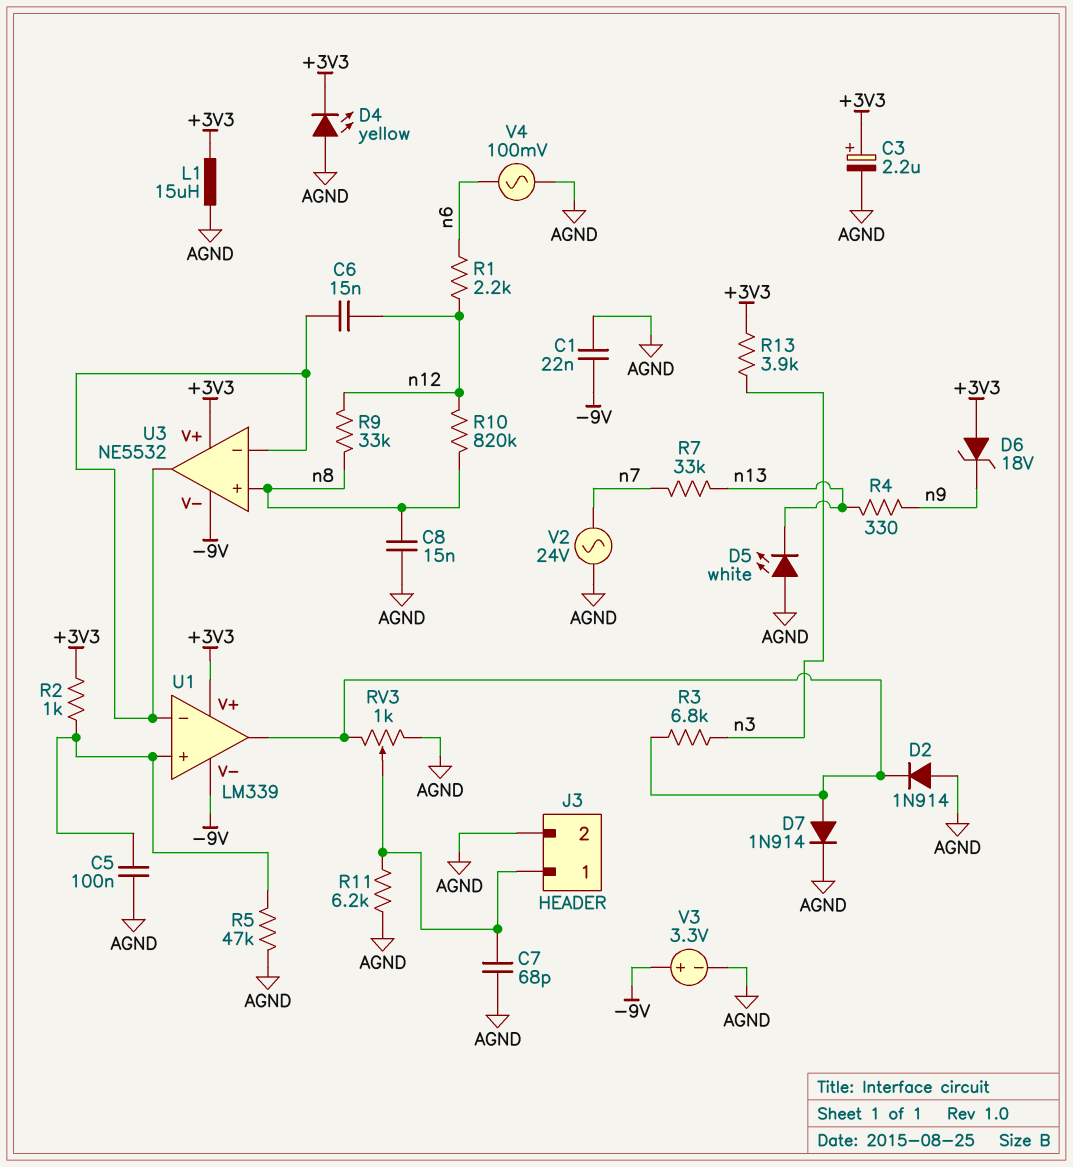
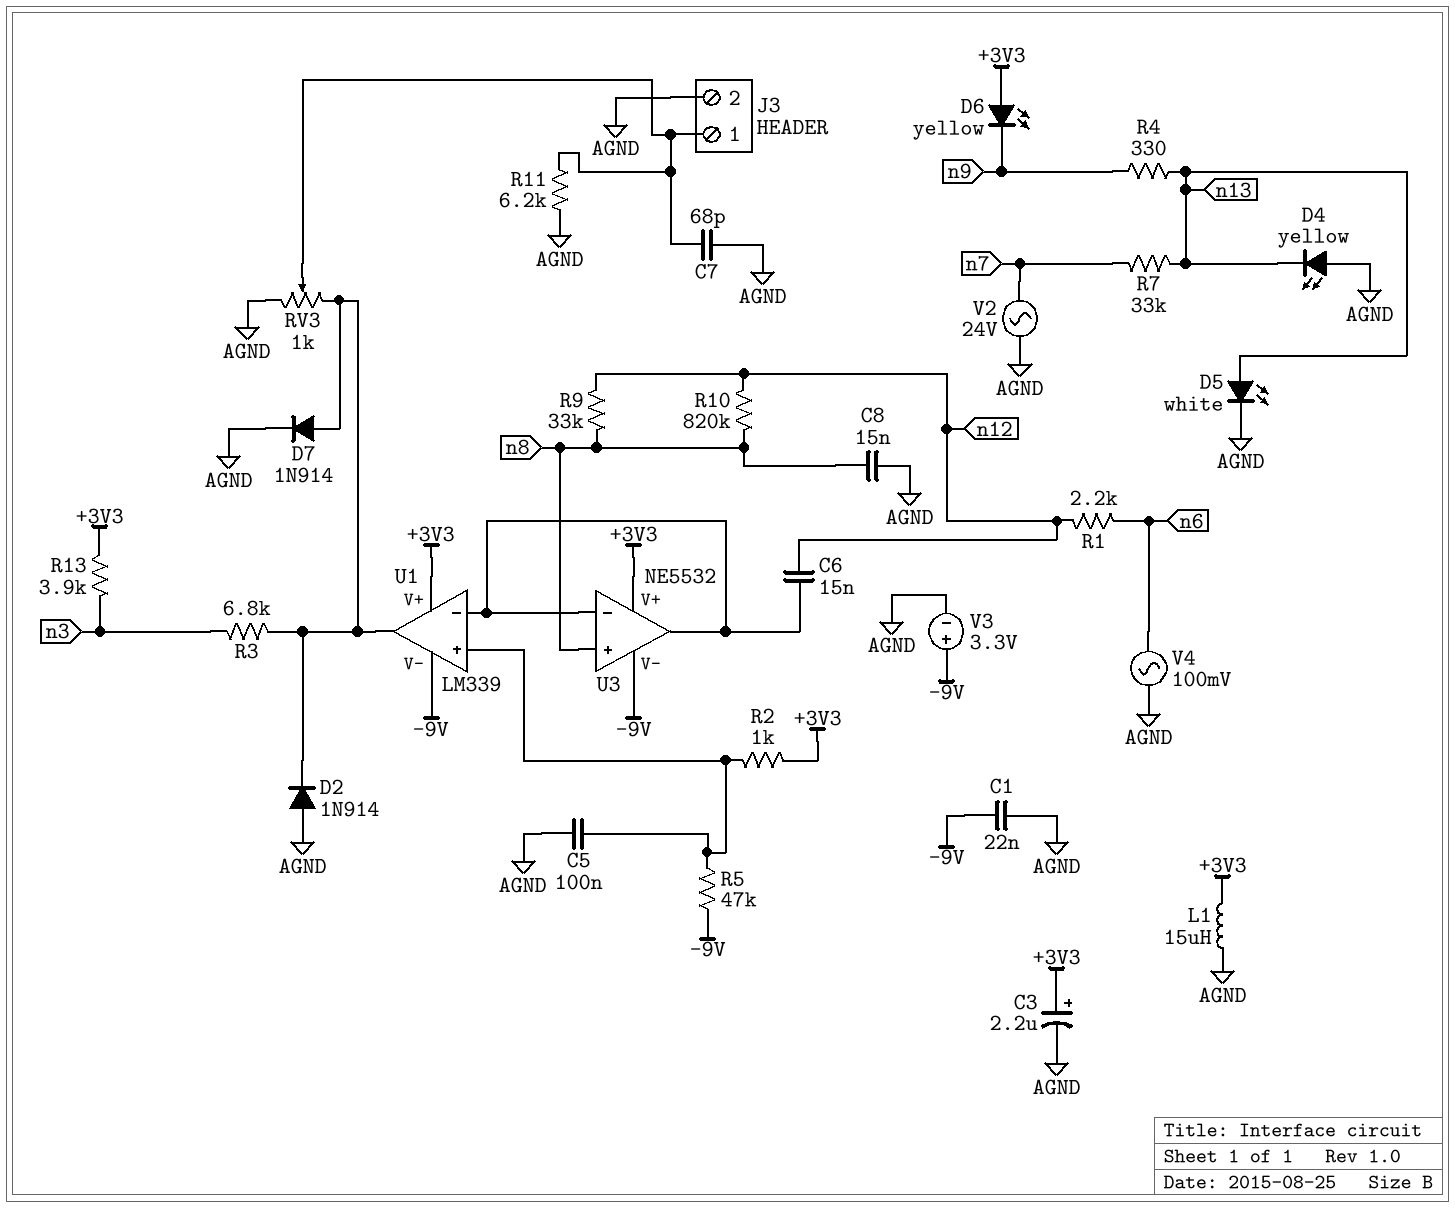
D4: LED yellow (A AGND, K +3V3) -> LED yellow (A AGND, K n13)
D5: LED white (A AGND, K n13) -> LED white (A n13, K AGND)
D6: zener 18V (A +3V3, K n9) -> LED yellow (A +3V3, K n9)
R5: 47k (AGND, U1/in+) -> 47k (-9V, U1/in+)

